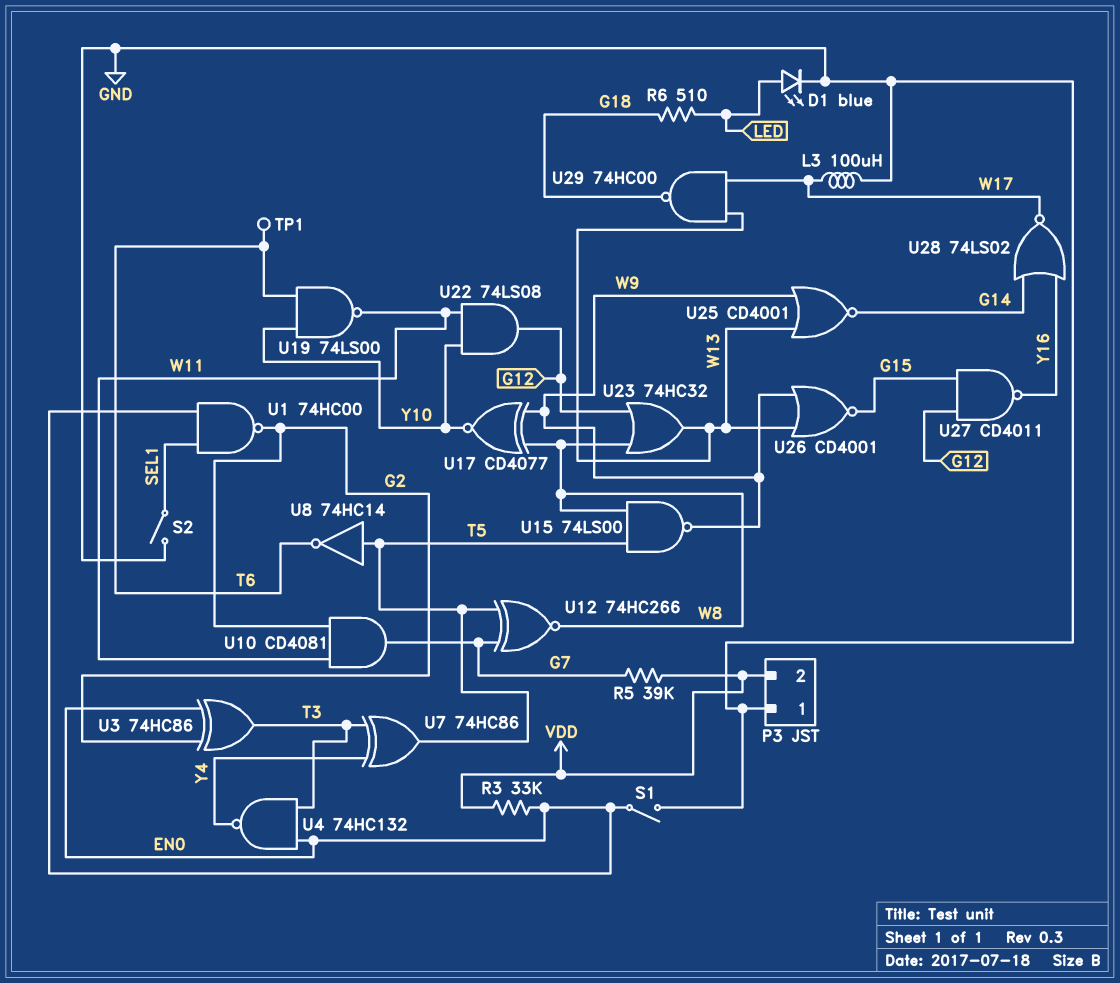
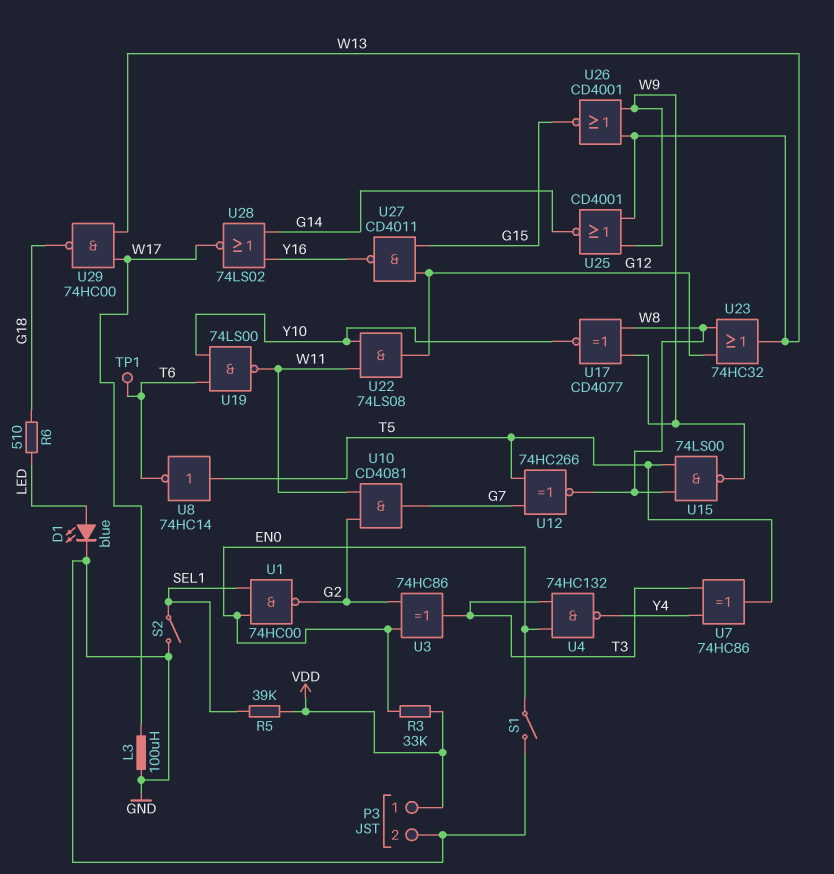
P3 pin 1: GND -> VDD
P3 pin 2: VDD -> GND
R5: 39k (G7, VDD) -> 39k (SEL1, VDD)

